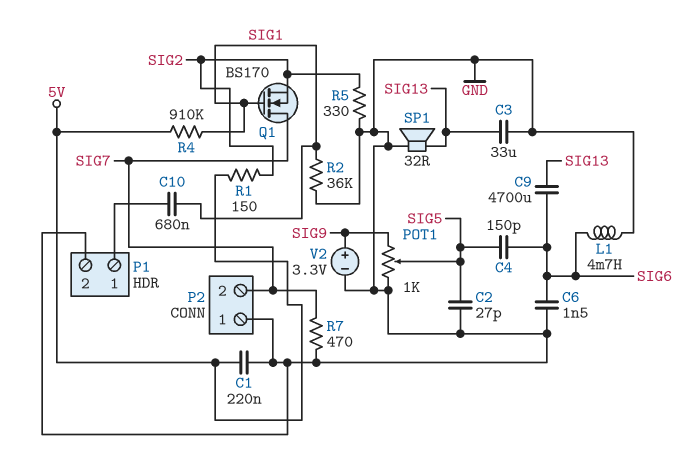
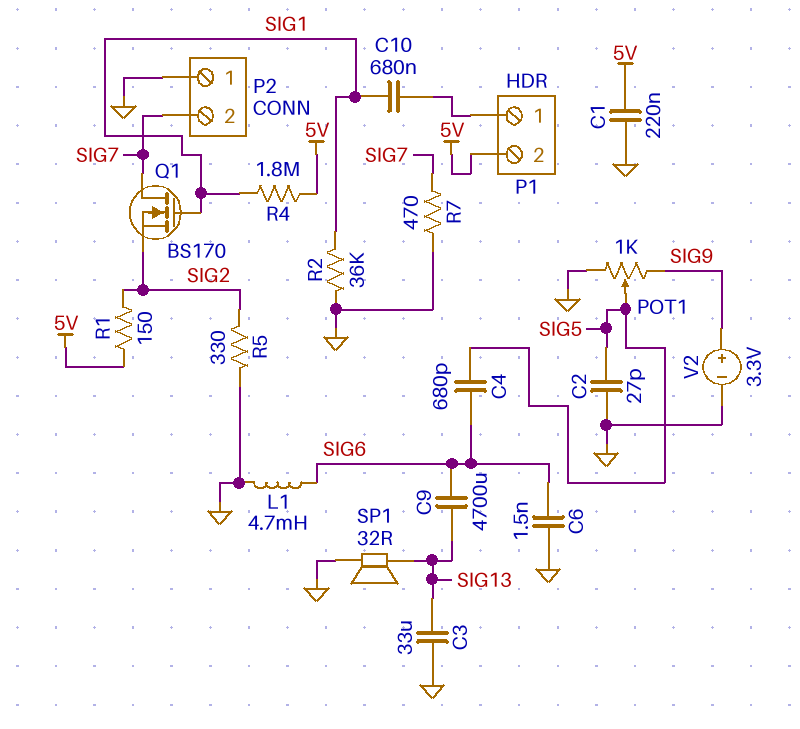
C4: 150pF (SIG5, SIG6) -> 680pF (SIG5, SIG6)
P1 pin 2: GND -> 5V
R4: 910k (5V, SIG1) -> 1.8M (5V, SIG1)

